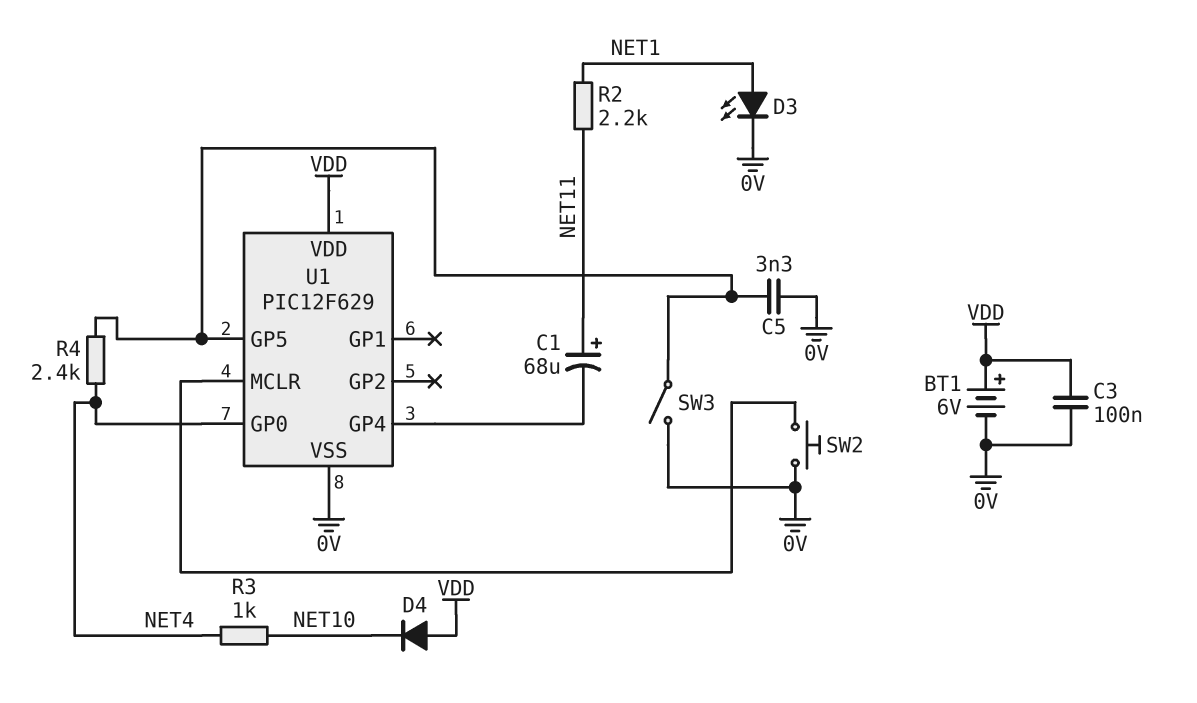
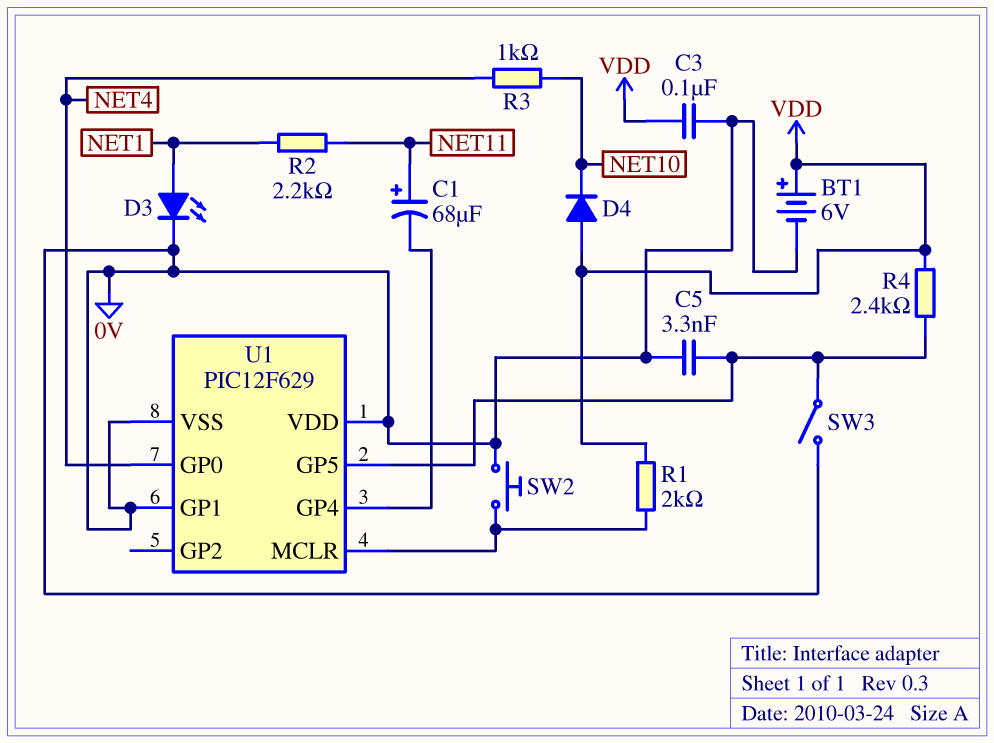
R1: none -> 2k (U1/MCLR, VDD)
R4: 2.4k (NET4, U1/GP5) -> 2.4k (U1/GP5, VDD)
U1 pin GP1: none -> 0V
U1 pin VDD: VDD -> 0V

